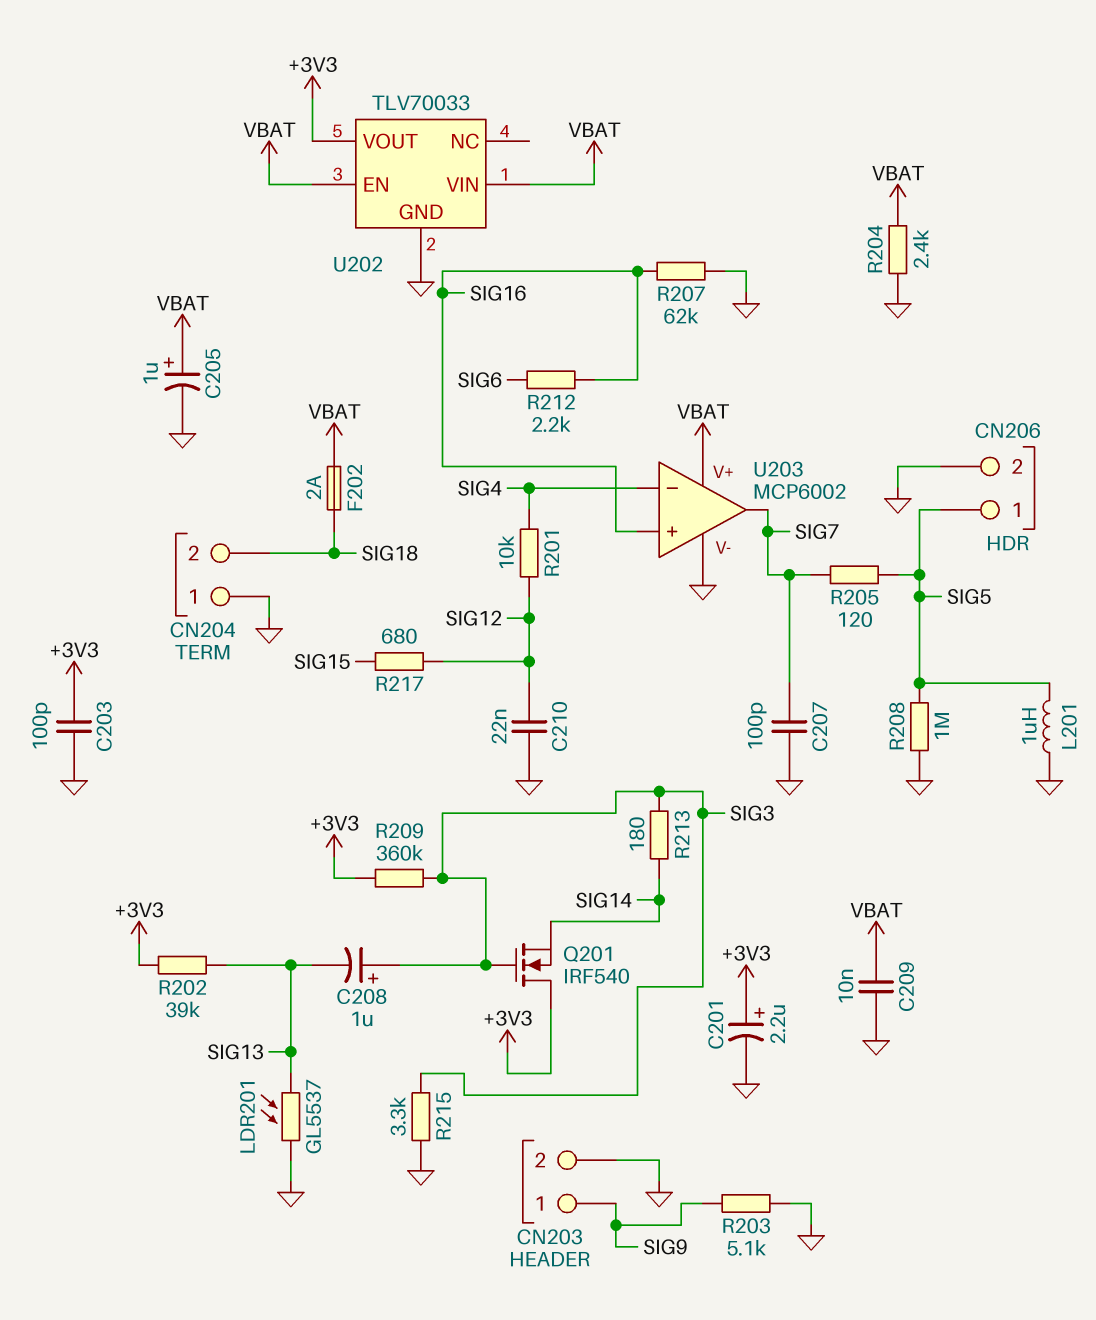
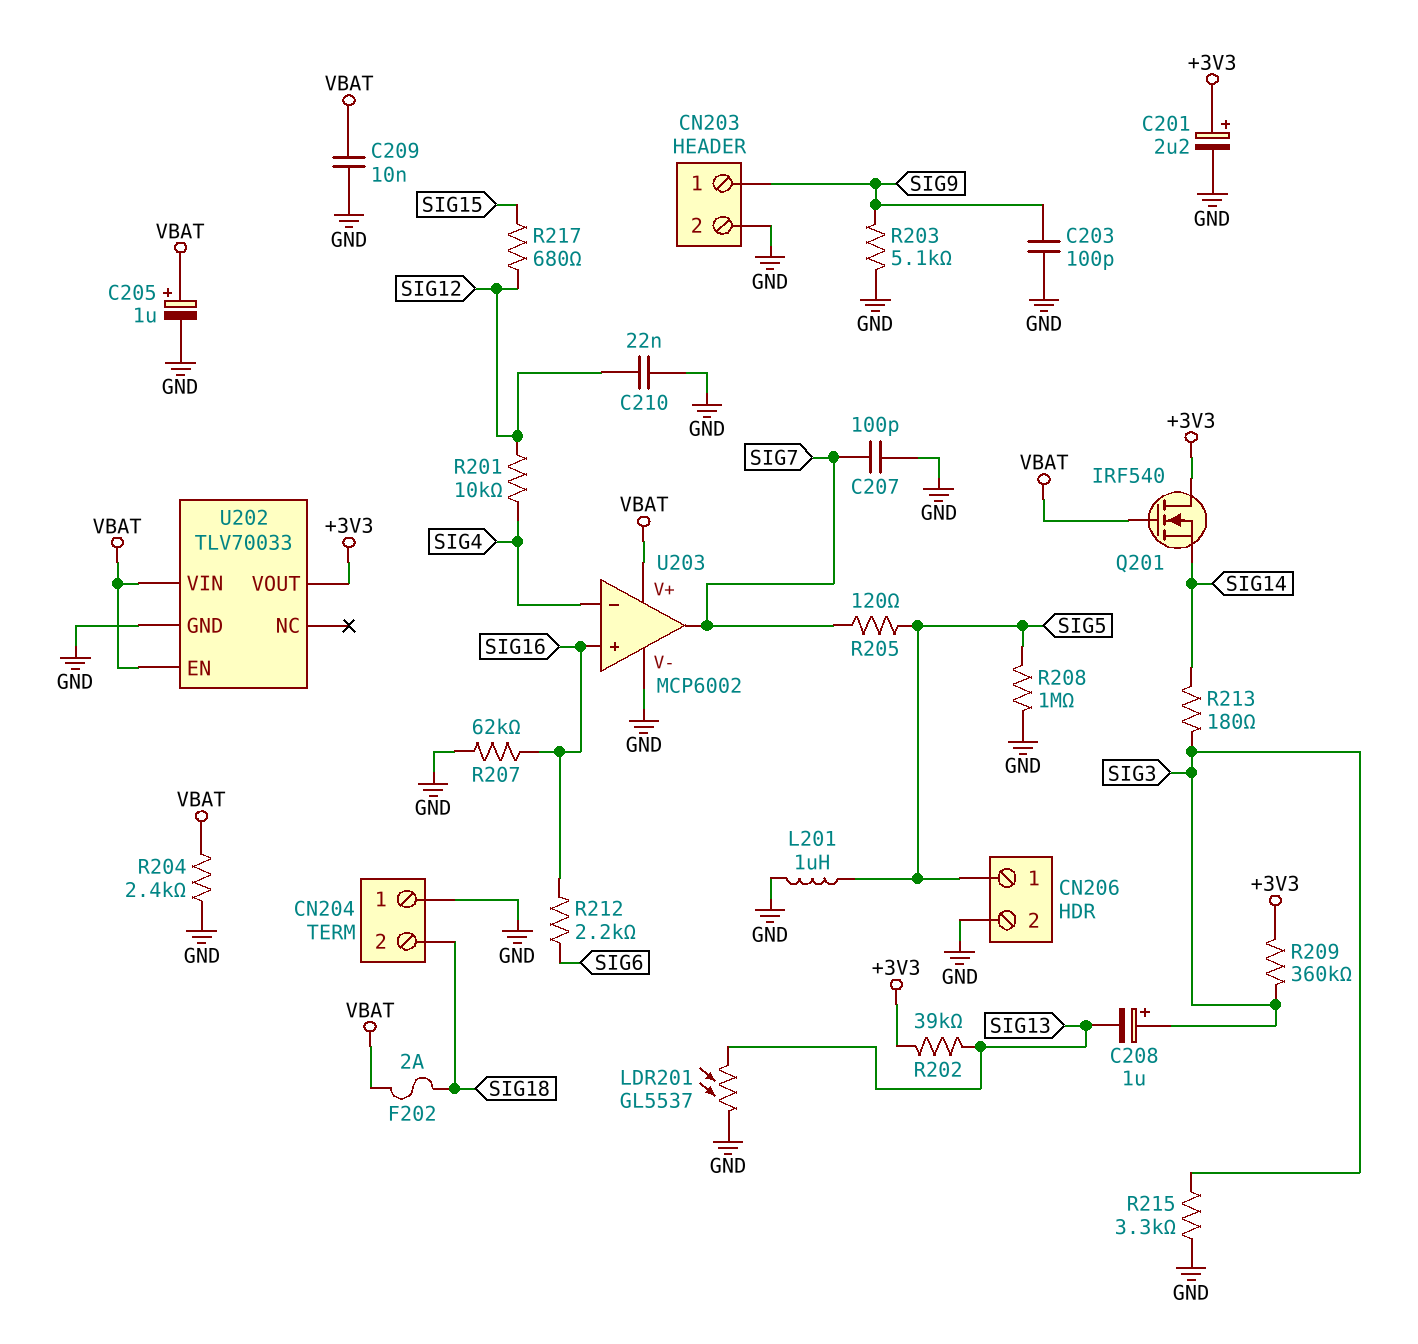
C203: 100pF (+3V3, GND) -> 100pF (GND, SIG9)
Q201: NMOS IRF540 (G SIG3, D +3V3, S SIG14) -> NMOS IRF540 (G VBAT, D +3V3, S SIG14)

